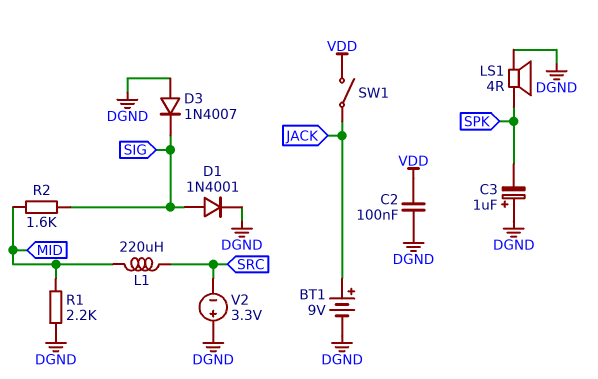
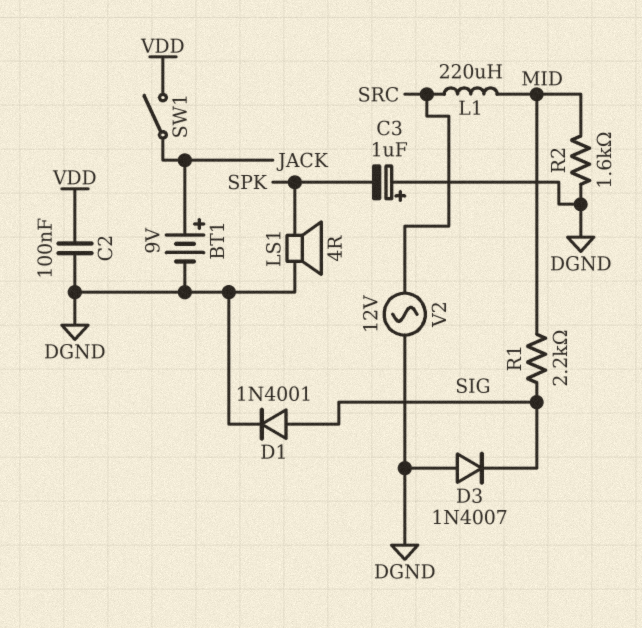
R1: 2.2k (DGND, MID) -> 2.2k (MID, SIG)
R2: 1.6k (MID, SIG) -> 1.6k (DGND, MID)
V2: 3.3V (plus DGND, minus SRC) -> AC 12V (DGND, SRC)

